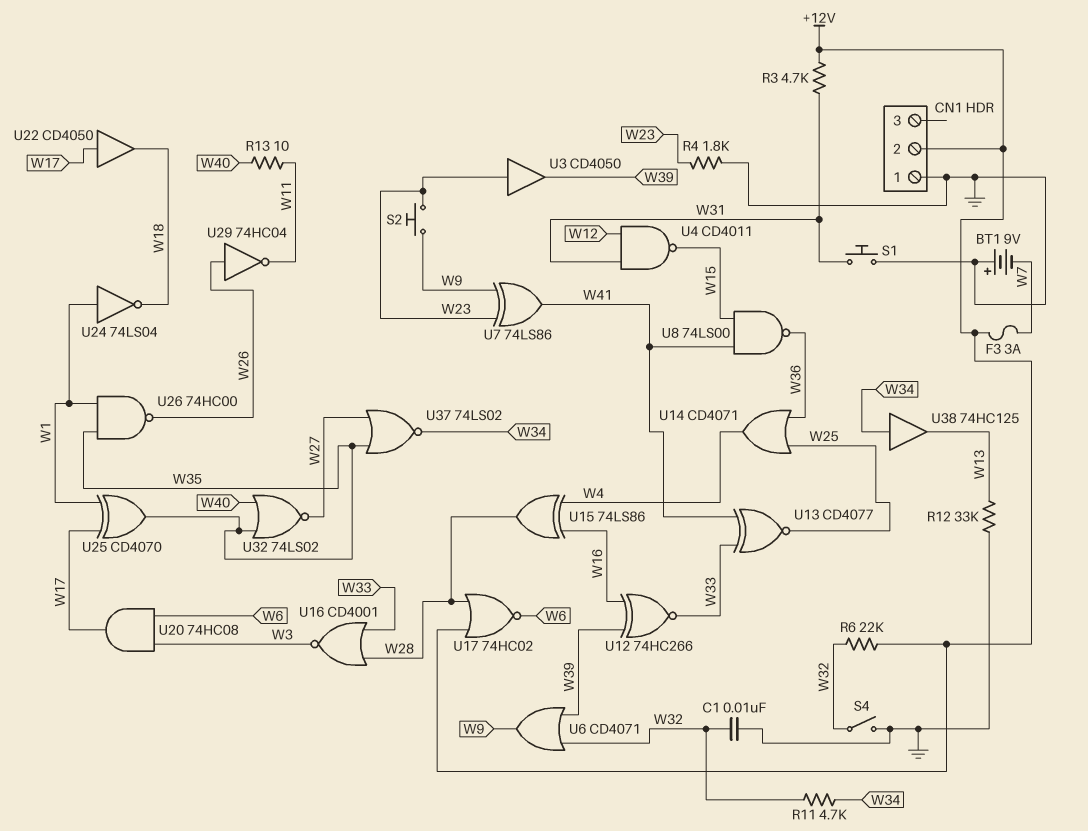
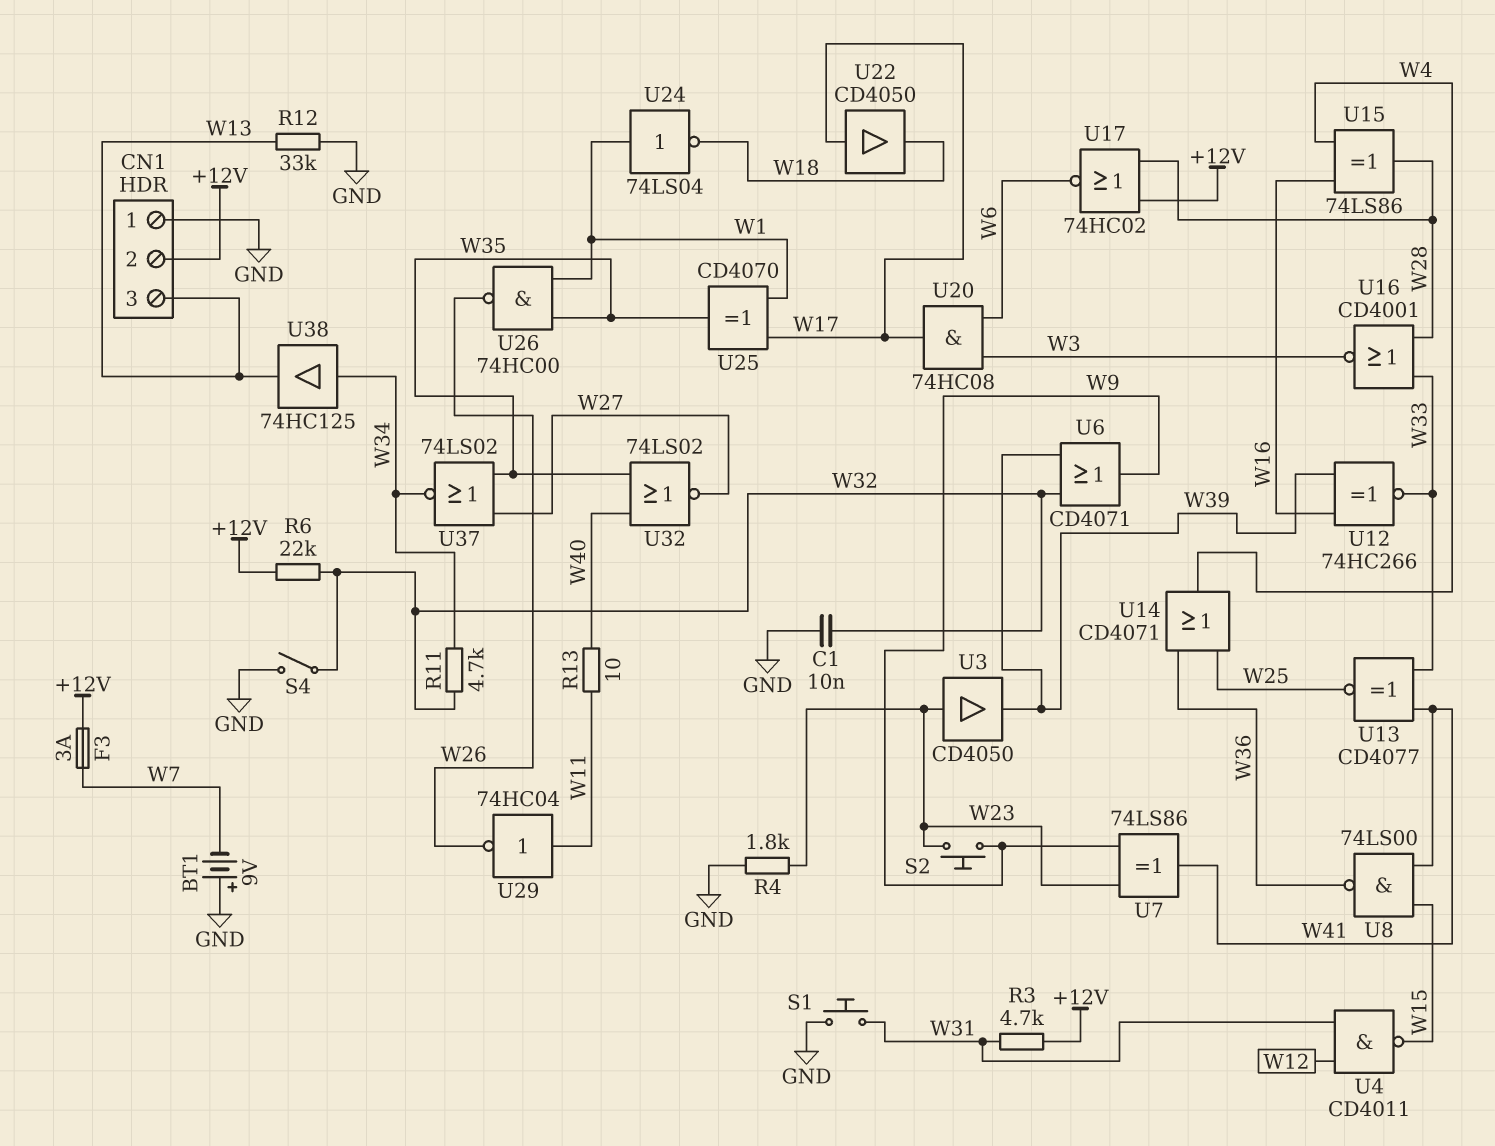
CN1 pin 3: none -> W13
U29: NOT 74HC04 (in W26, out W11) -> NOT 74HC04 (in W11, out W26)

